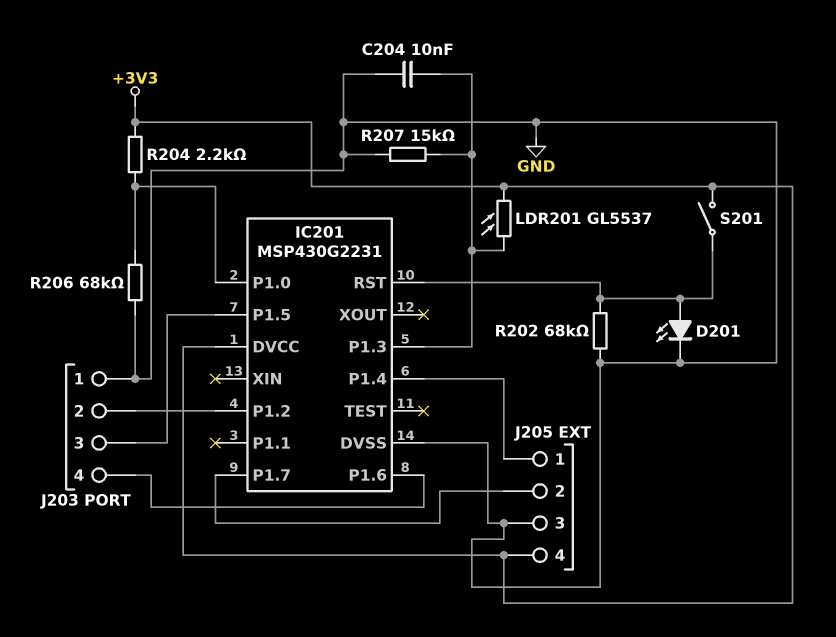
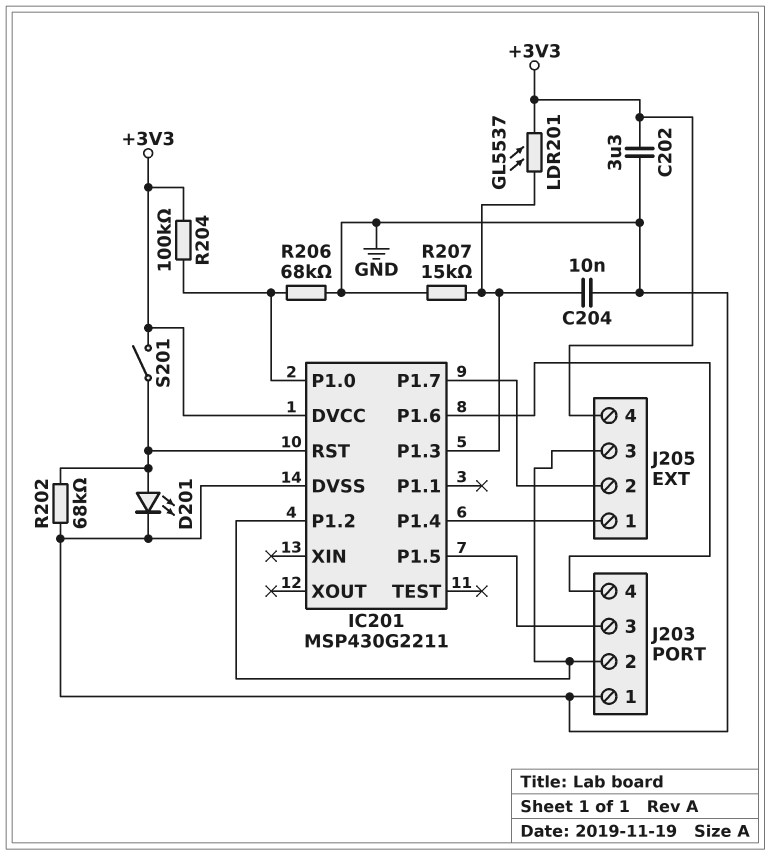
C202: none -> 3.3uF (+3V3, GND)
IC201: MSP430G2231 -> MSP430G2211
J205 pin 3: GND -> IC201/P1.2
R204: 2.2k (+3V3, IC201/P1.0) -> 100k (+3V3, IC201/P1.0)

